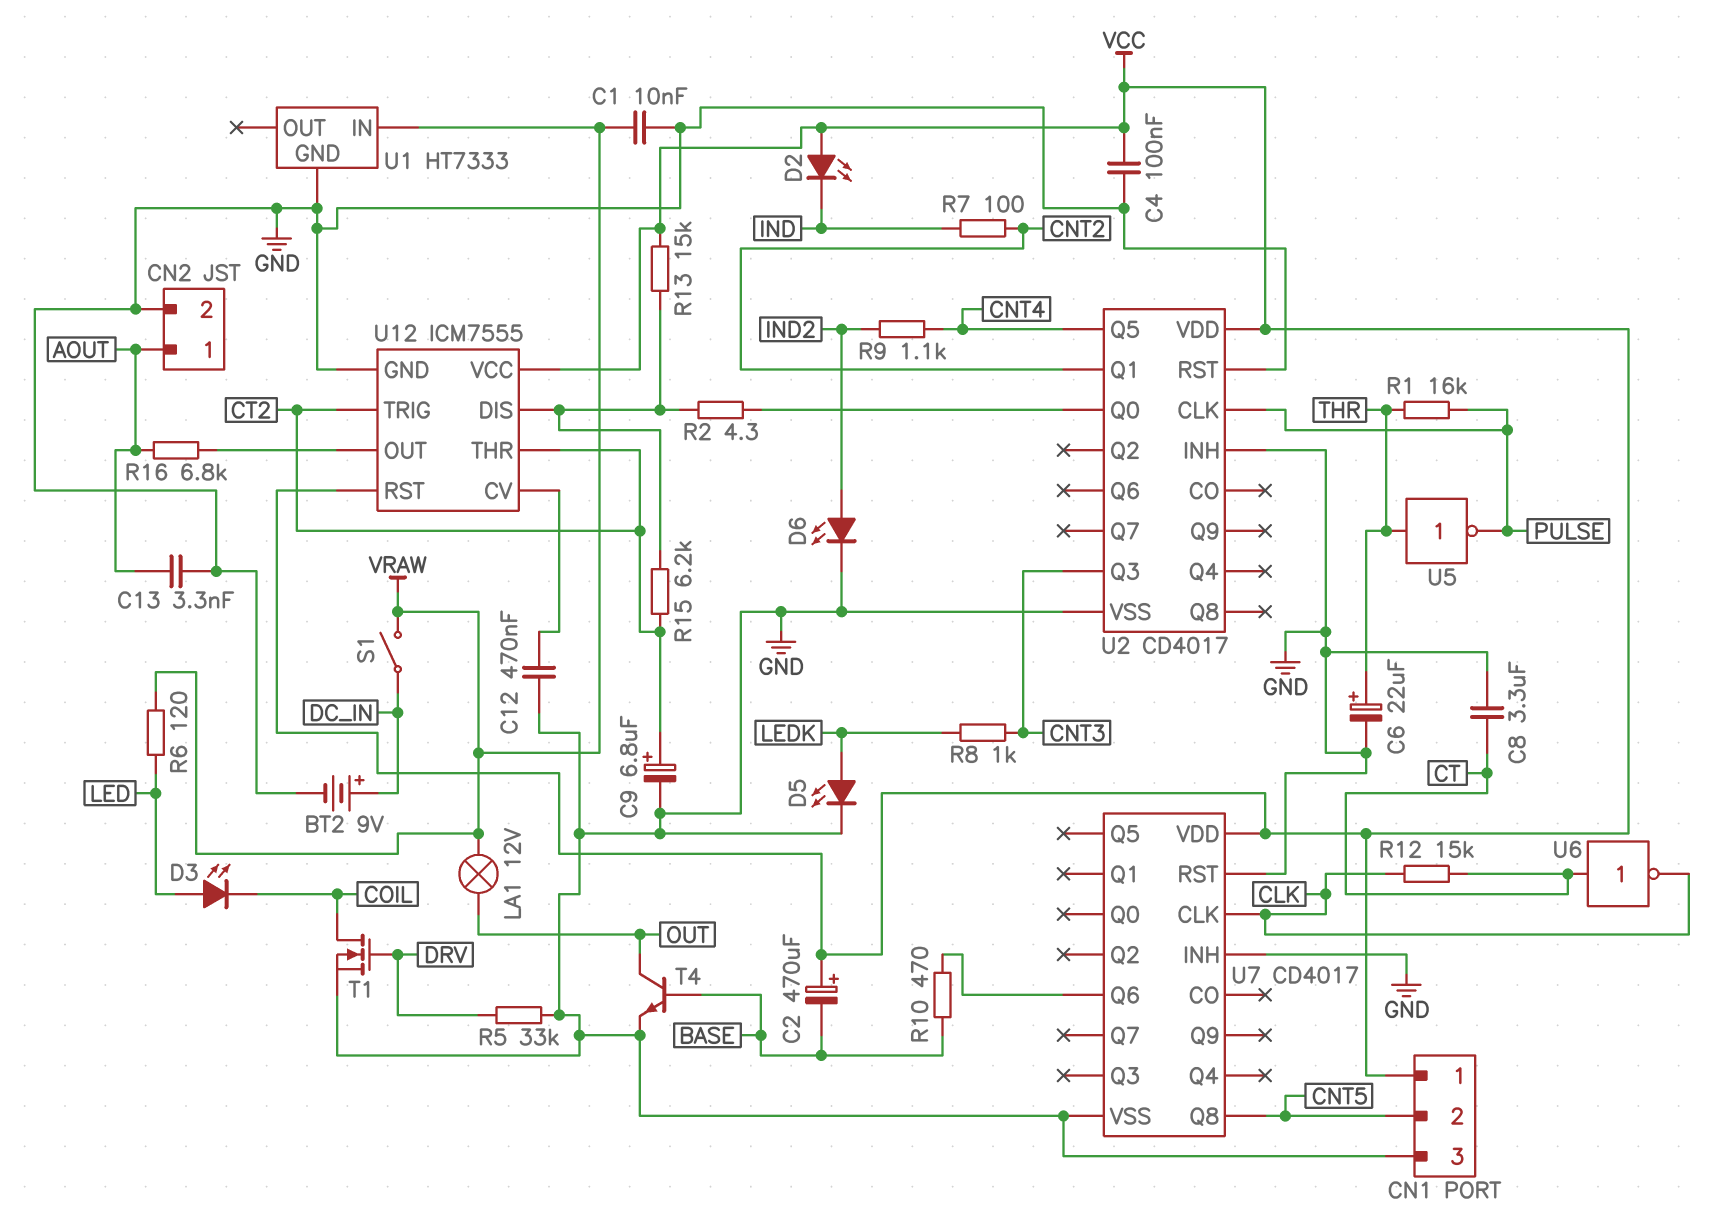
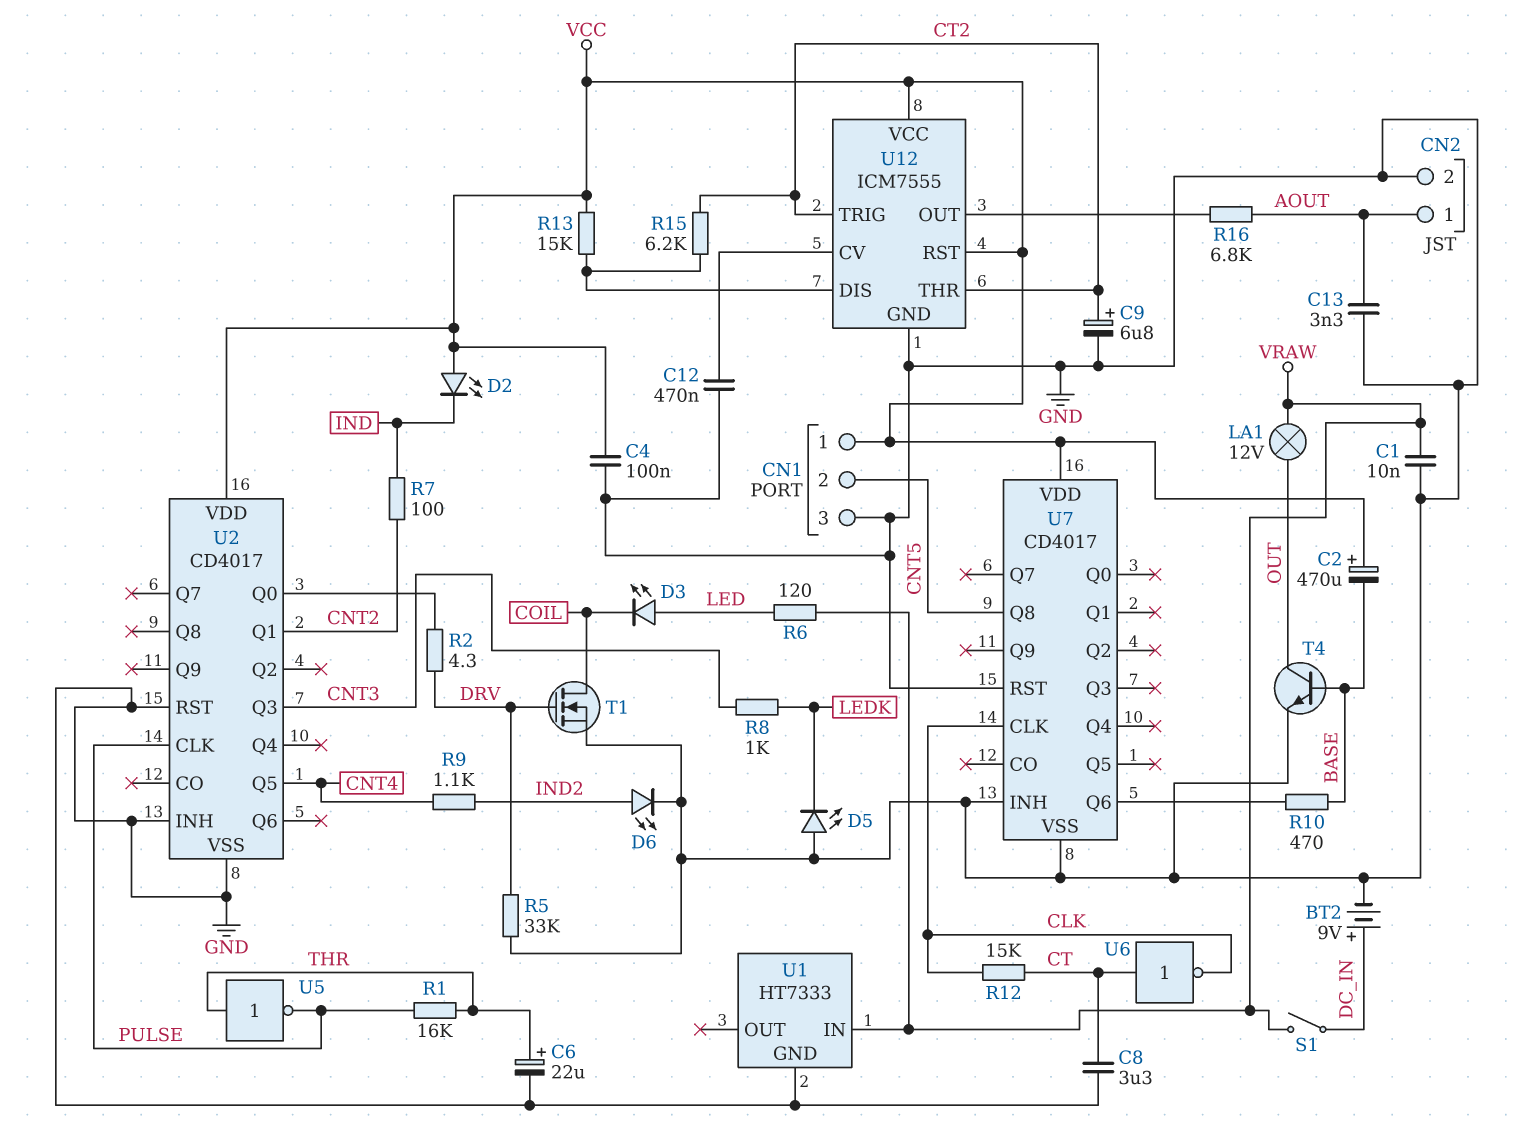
D5: LED (A LEDK, K GND) -> LED (A GND, K LEDK)
R2: 4.3 (U2/Q0, U12/DIS) -> 4.3 (DRV, U2/Q0)

